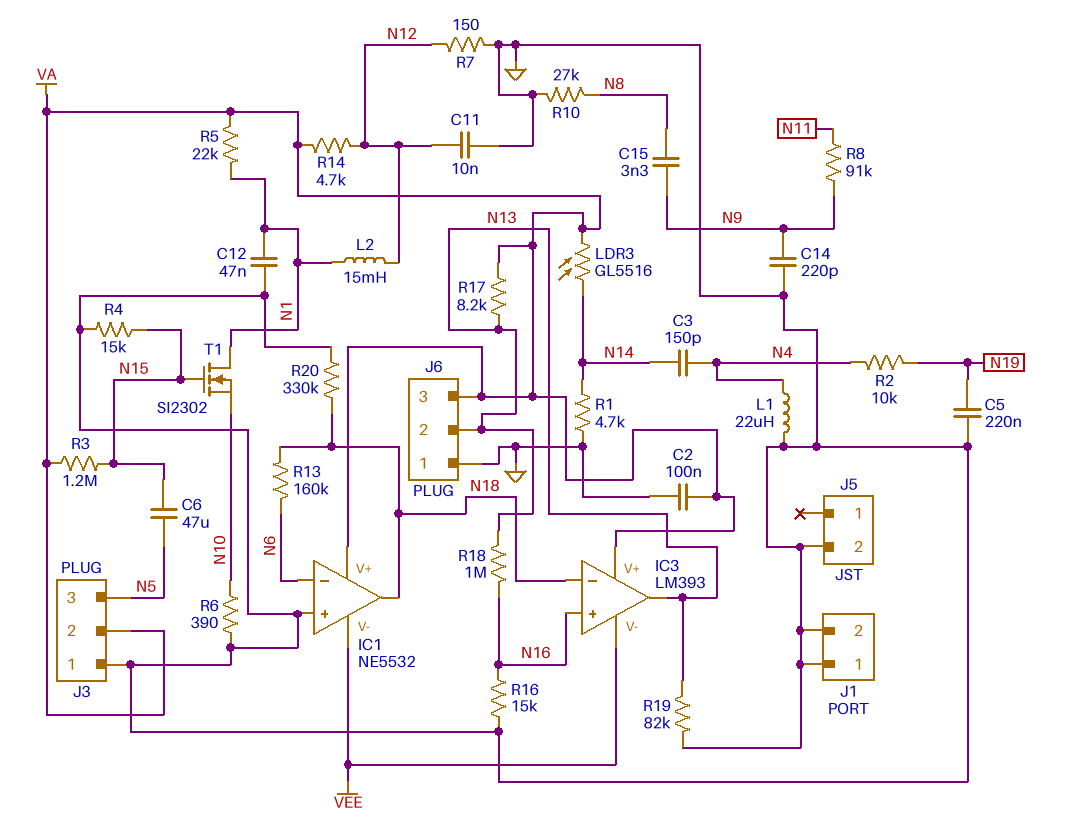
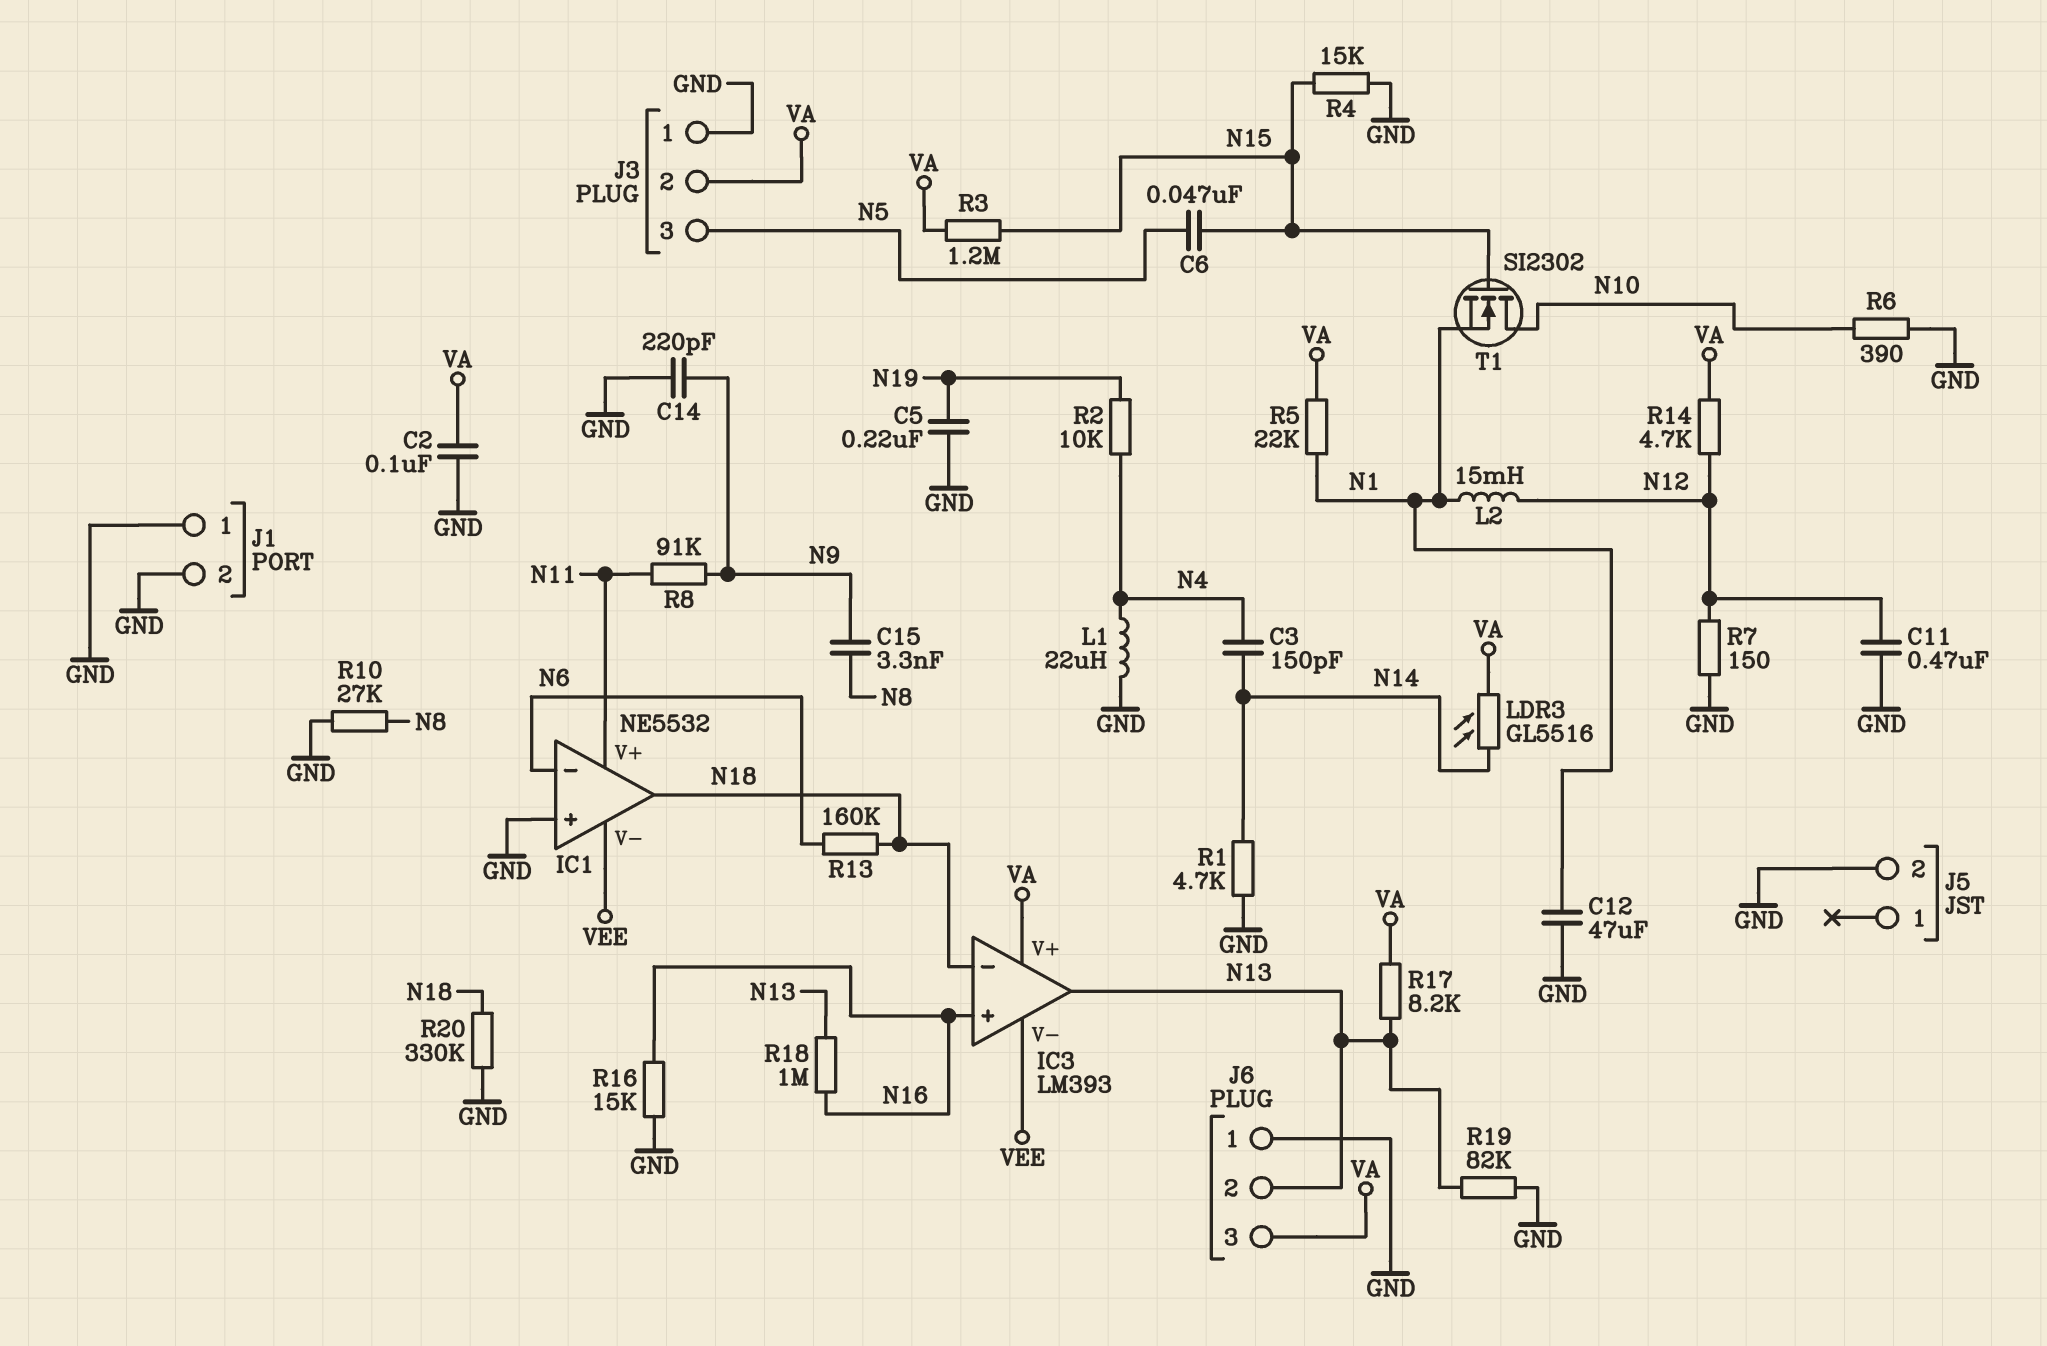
C6: 47uF (N5, N15) -> 47nF (N5, N15)
C11: 10nF (GND, N12) -> 470nF (GND, N12)
C12: 47nF (GND, N1) -> 47uF (GND, N1)
IC1 pin V+: VA -> N11
T1: NMOS SI2302 (G N15, D N1, S N10) -> NMOS SI2302 (G N15, D N10, S N1)

